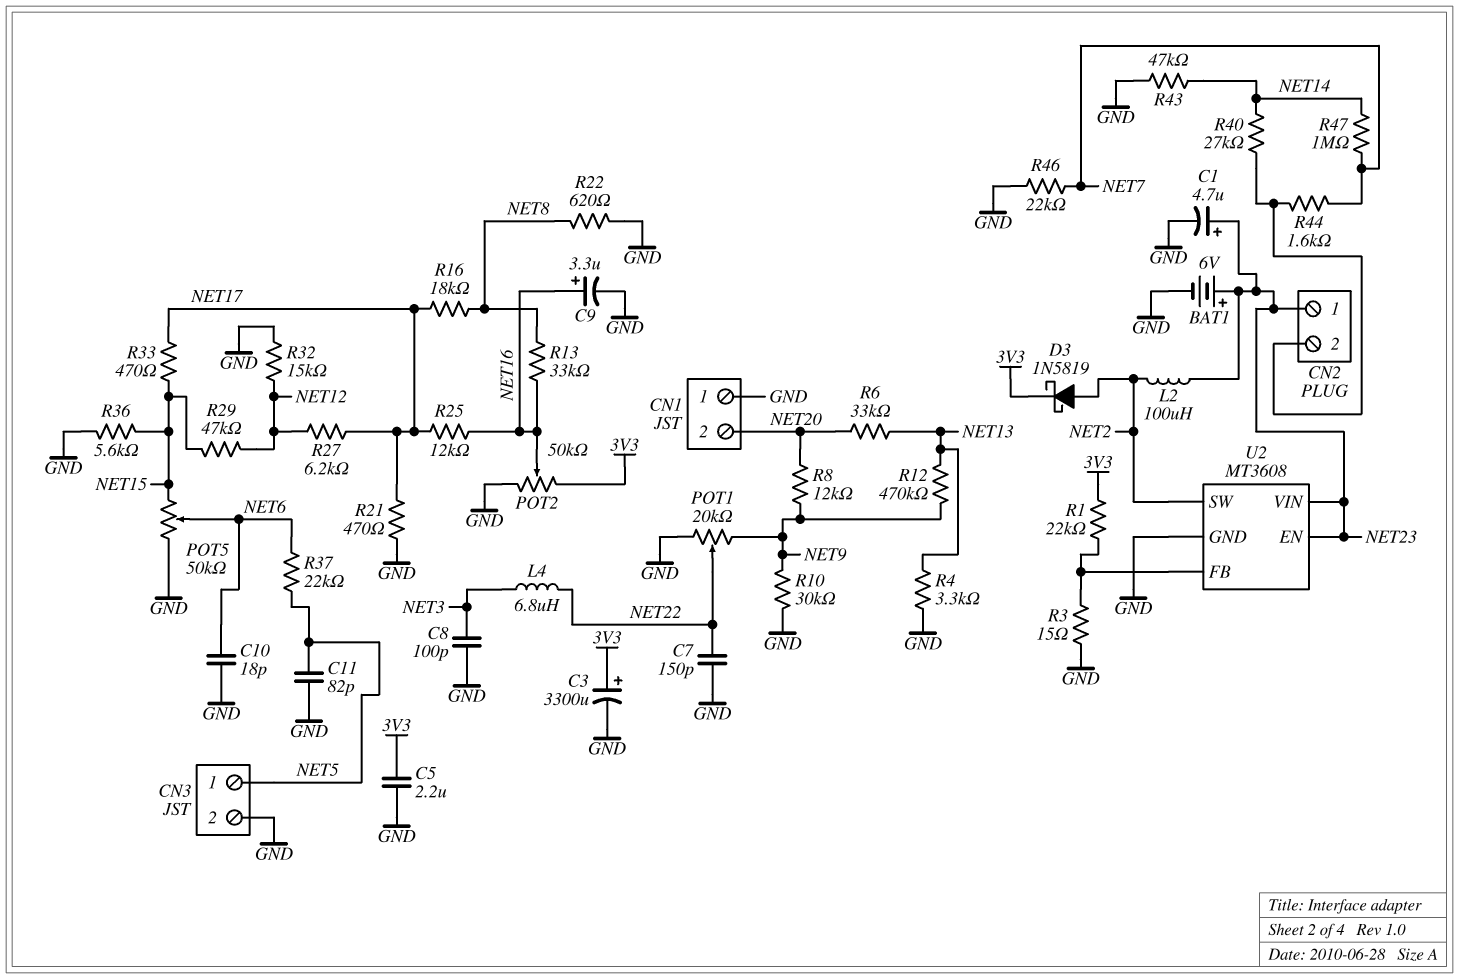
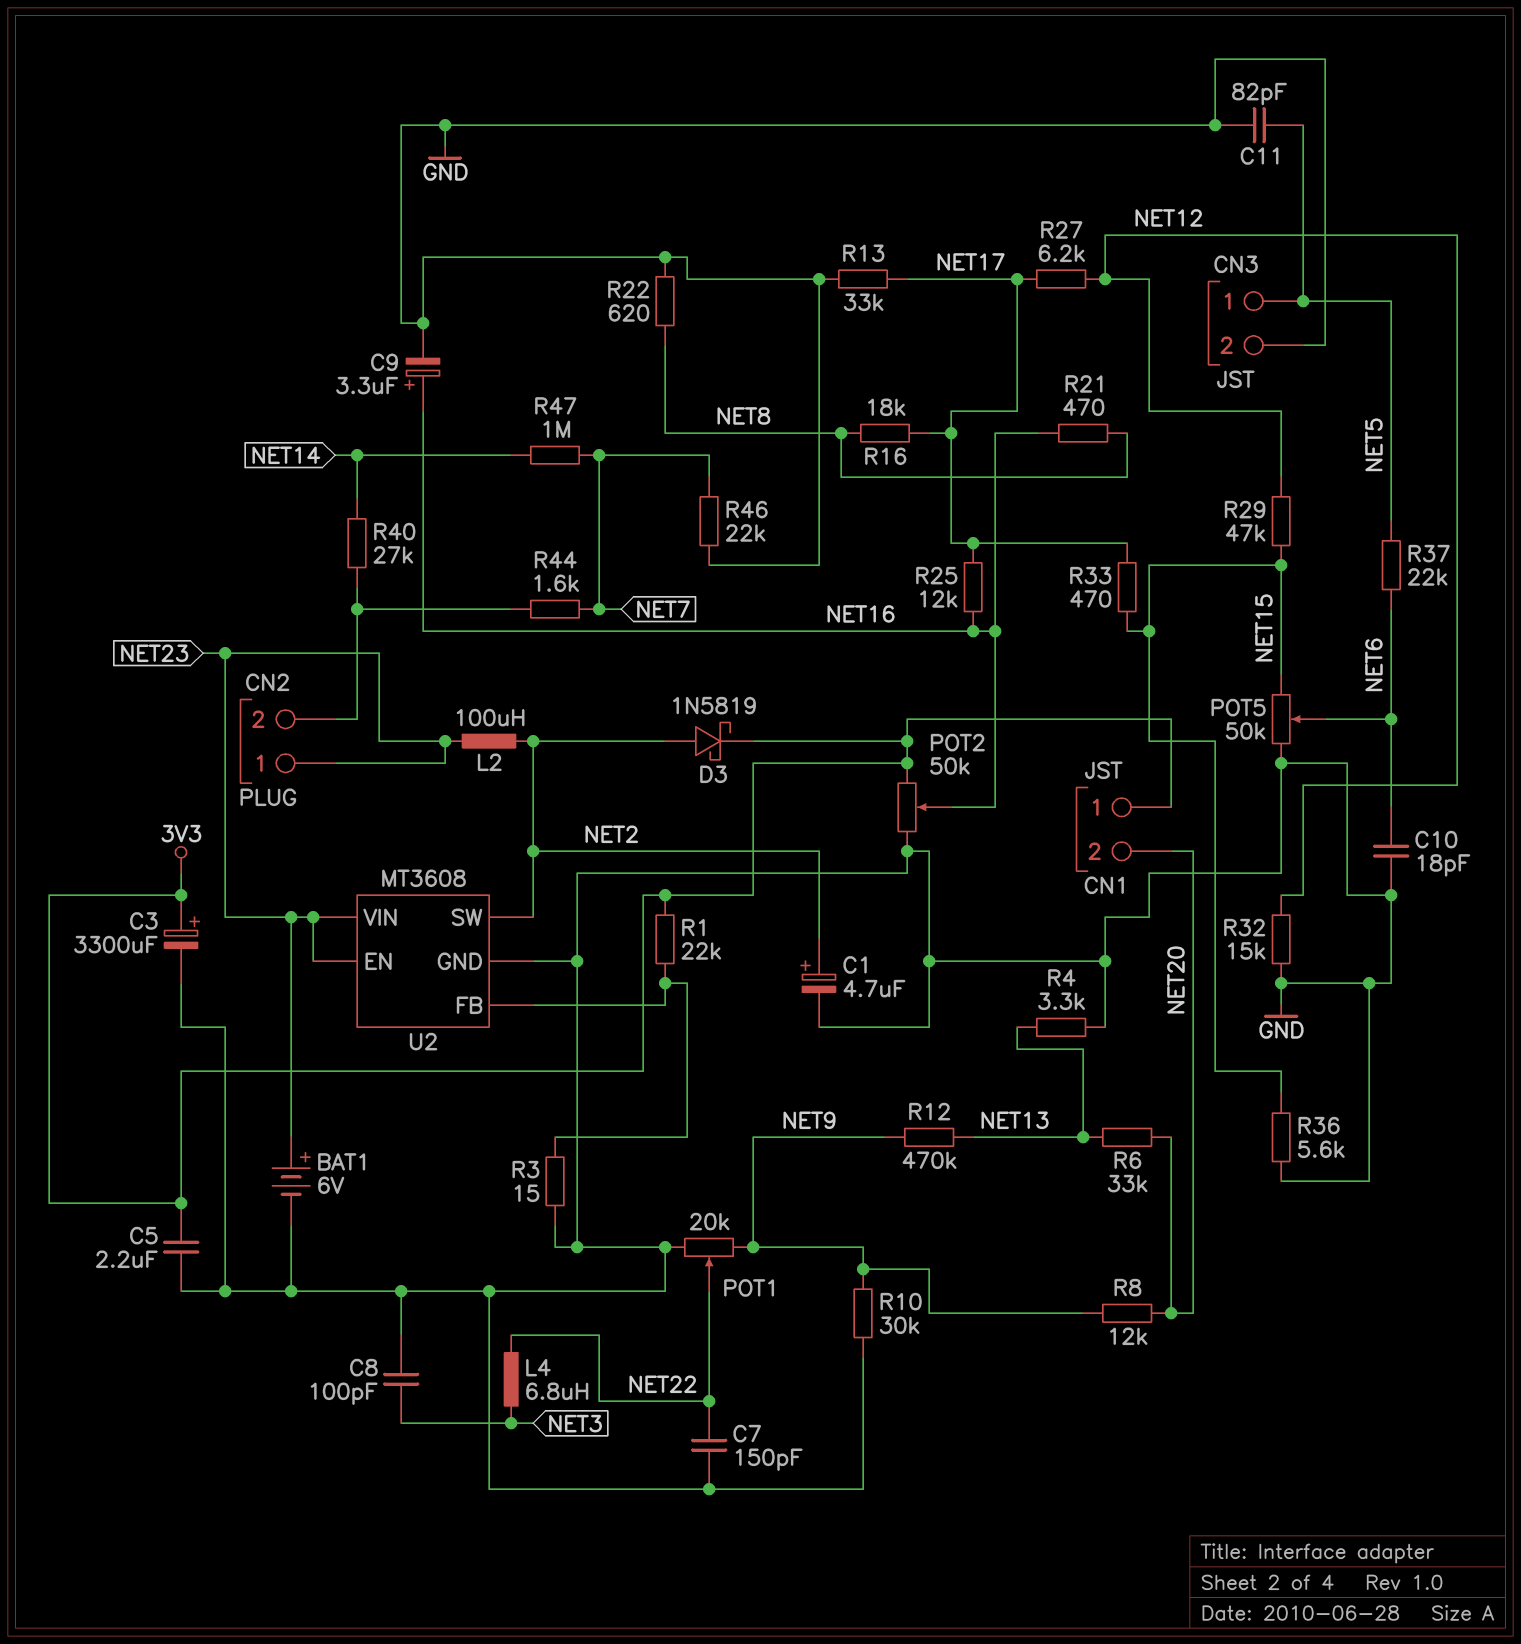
C1: 4.7uF (plus NET23, minus GND) -> 4.7uF (plus NET2, minus GND)
CN1 pin 1: GND -> 3V3
R13: 33k (NET8, NET16) -> 33k (GND, NET17)
R21: 470 (GND, NET17) -> 470 (NET8, NET16)
R43: 47k (GND, NET14) -> none

